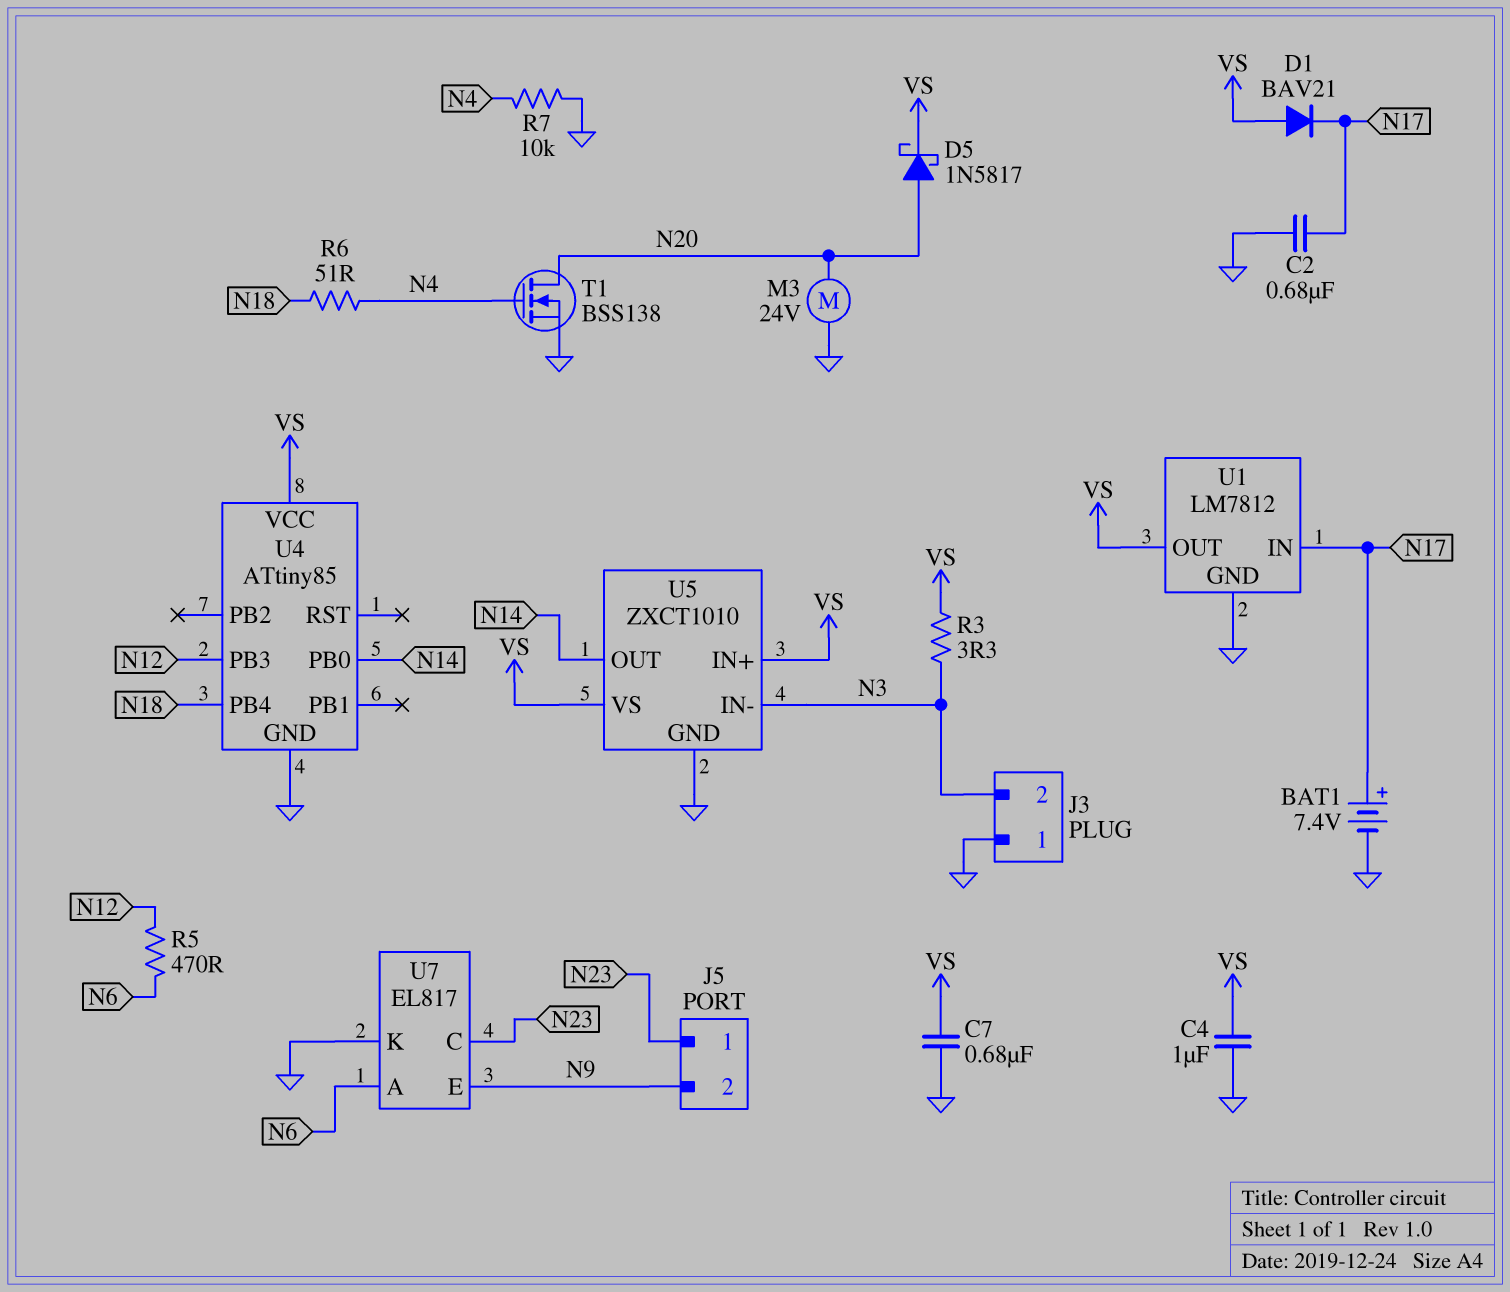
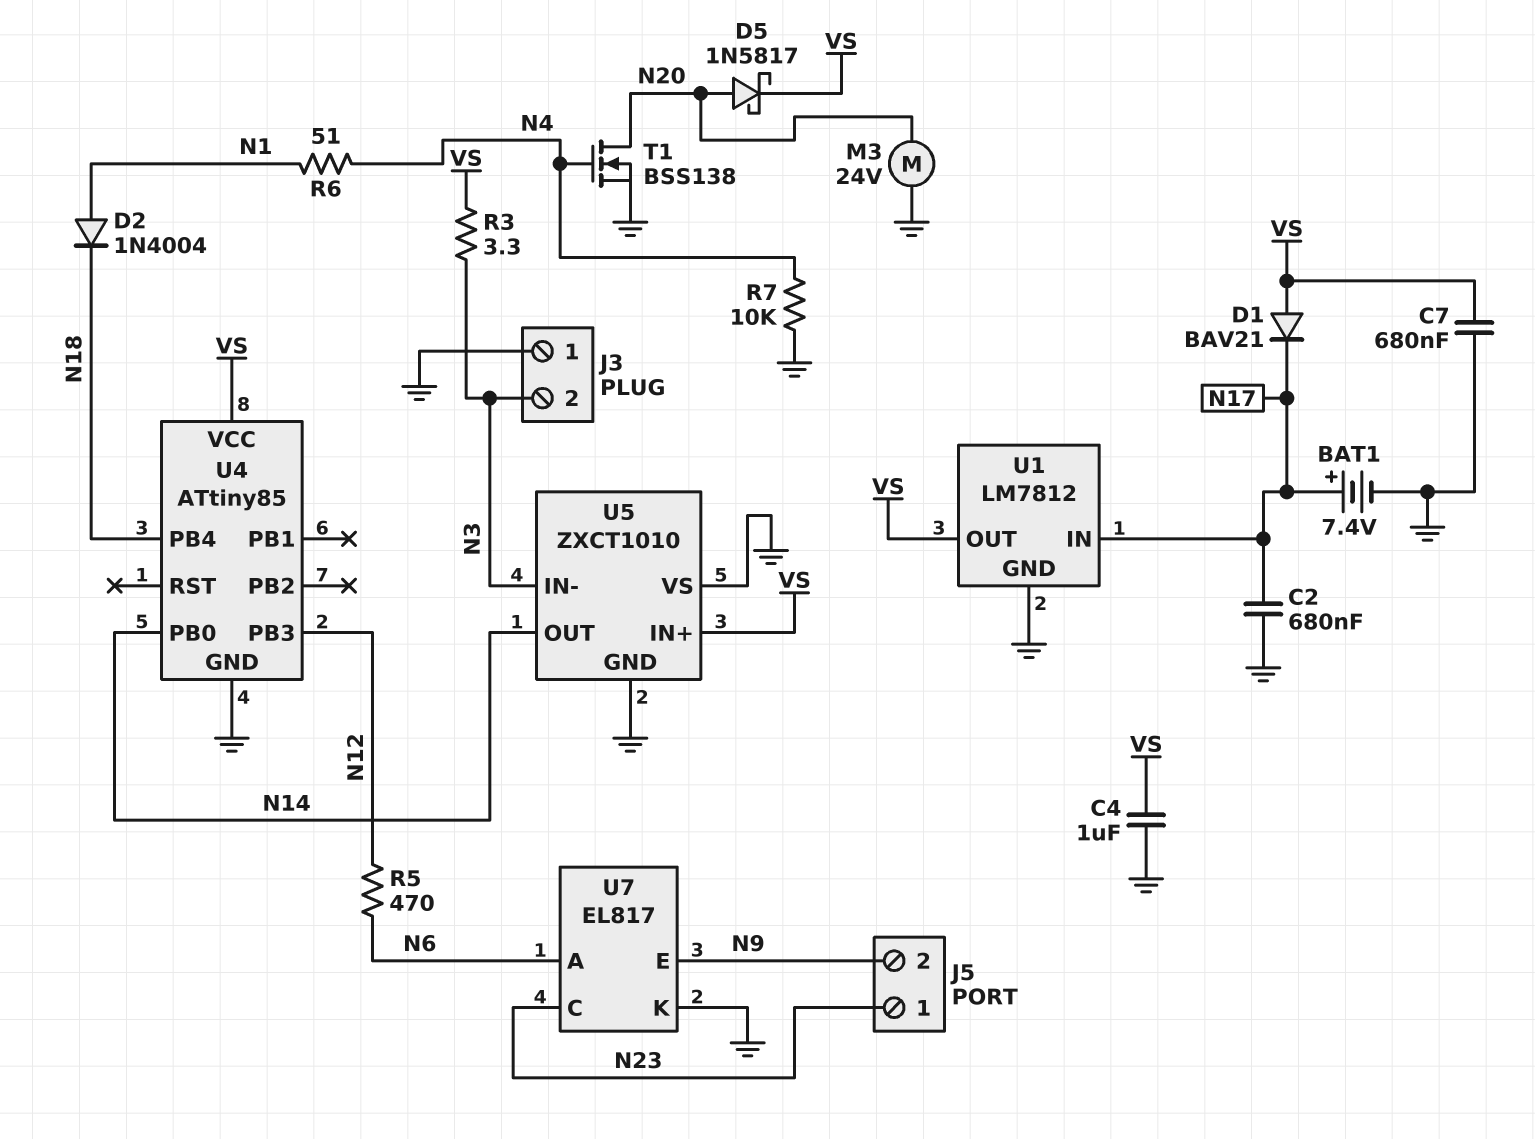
D2: none -> diode 1N4004 (A N1, K N18)
R6: 51 (N4, N18) -> 51 (N1, N4)
U5 pin VS: VS -> GND

